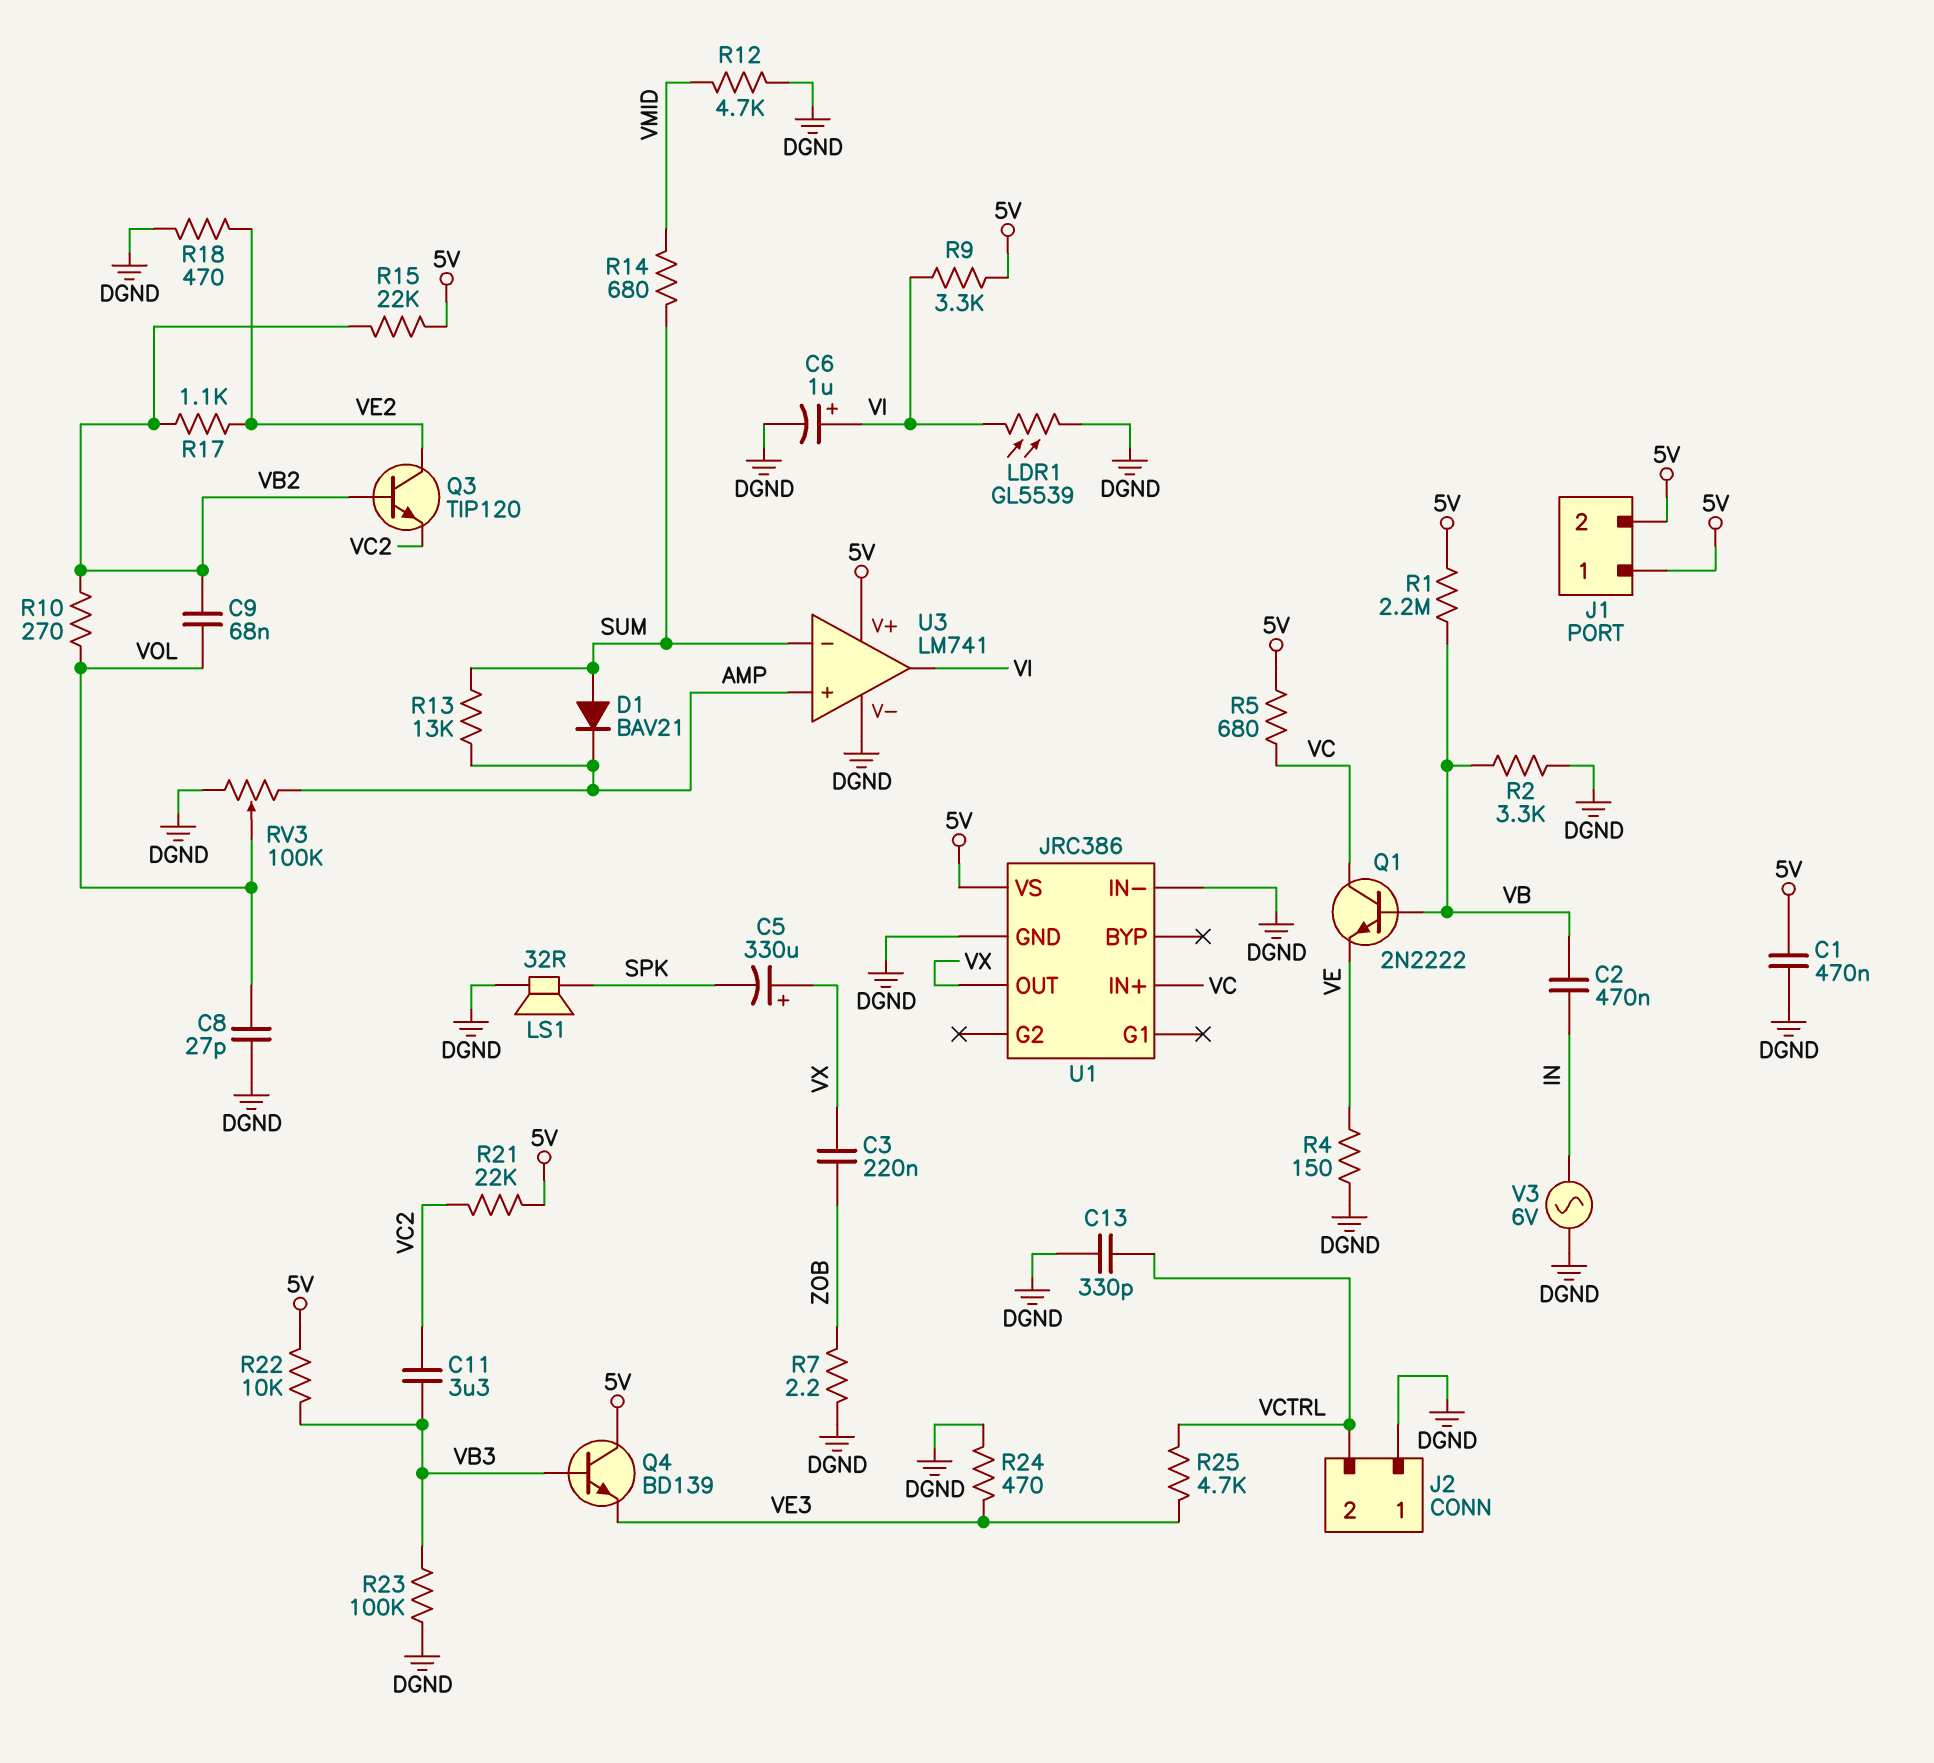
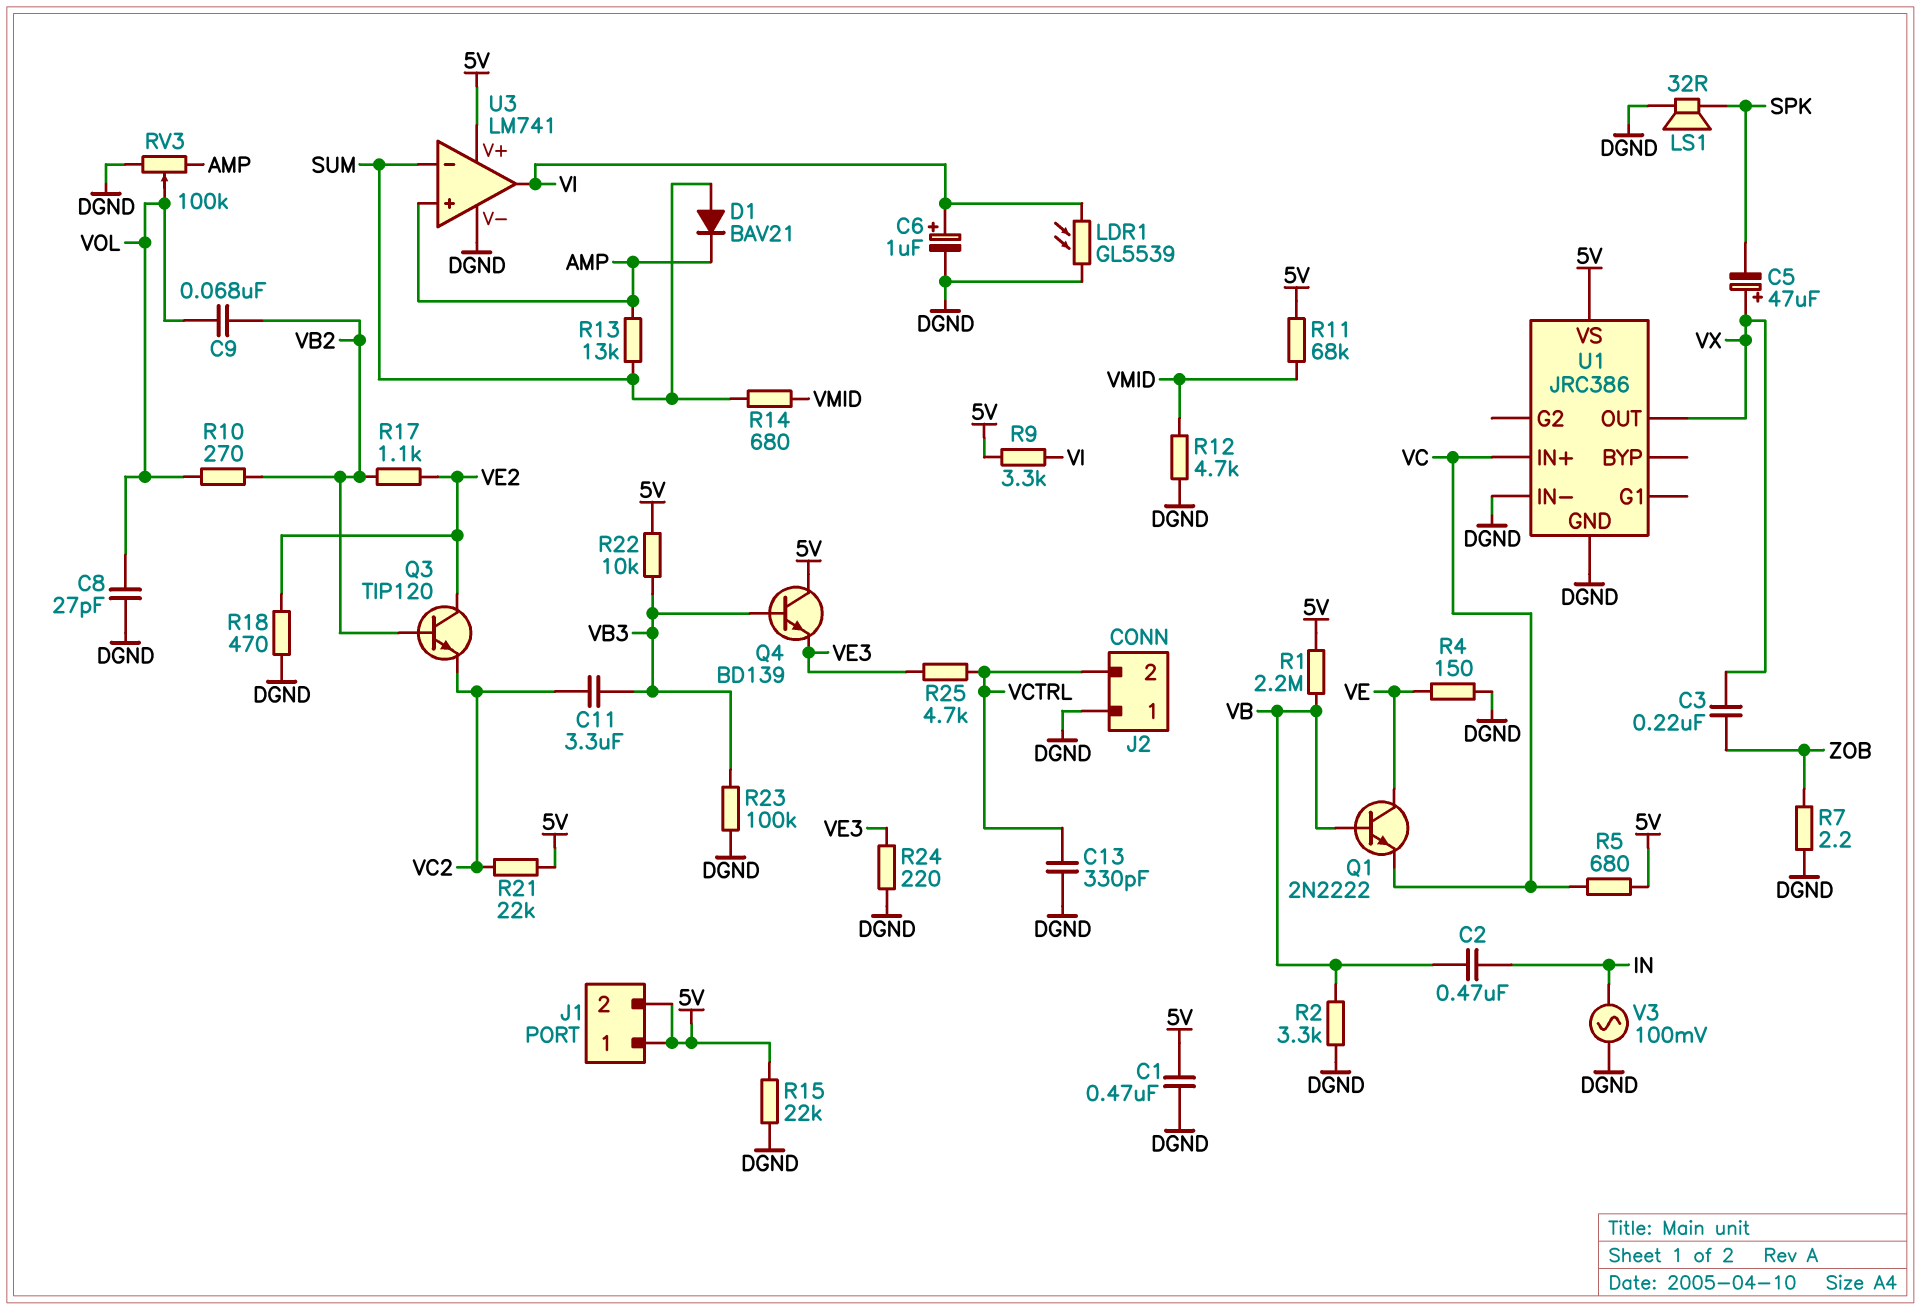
C5: 330uF (plus VX, minus SPK) -> 47uF (plus VX, minus SPK)
Q1: NPN 2N2222 (B VB, C VC, E VE) -> NPN 2N2222 (B VB, C VE, E VC)
R11: none -> 68k (5V, VMID)
R15: 22k (5V, VB2) -> 22k (5V, DGND)
R24: 470 (DGND, VE3) -> 220 (DGND, VE3)
V3: AC 6V (DGND, IN) -> AC 100mV (DGND, IN)

